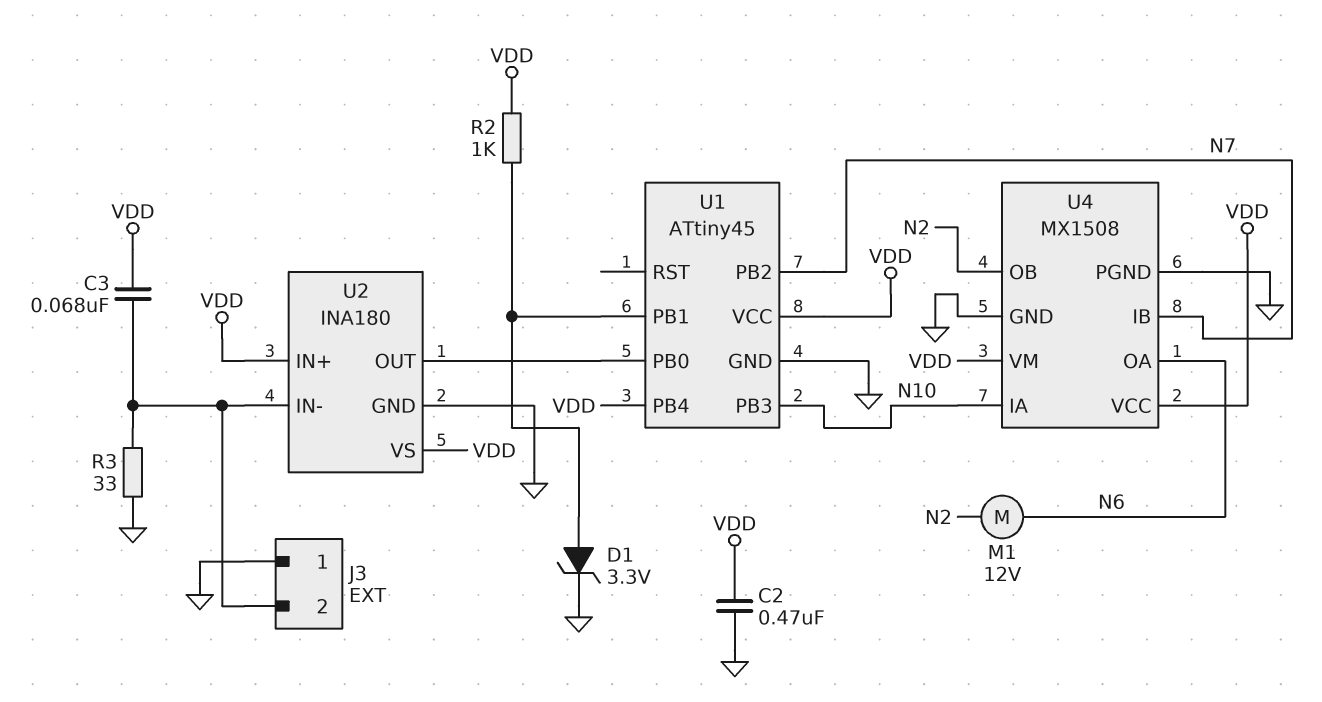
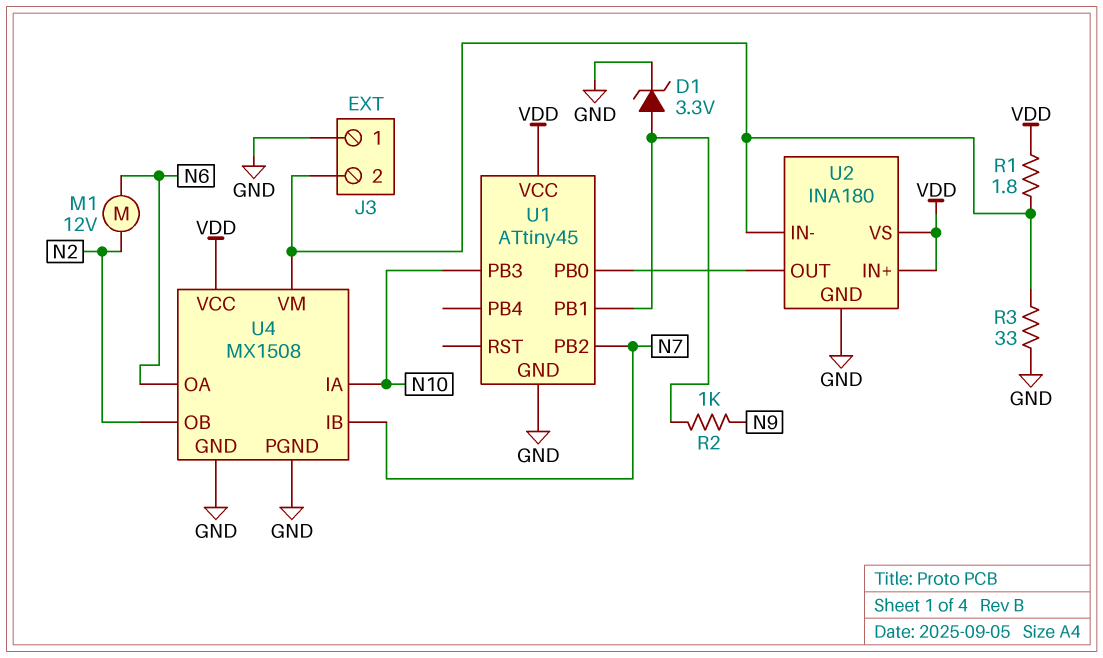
C2: 470nF (GND, VDD) -> none
C3: 68nF (J3/2, VDD) -> none
R1: none -> 1.8 (J3/2, VDD)
R2: 1k (U1/PB1, VDD) -> 1k (N9, U1/PB1)
U1 pin PB4: VDD -> none
U4 pin VM: VDD -> J3/2

